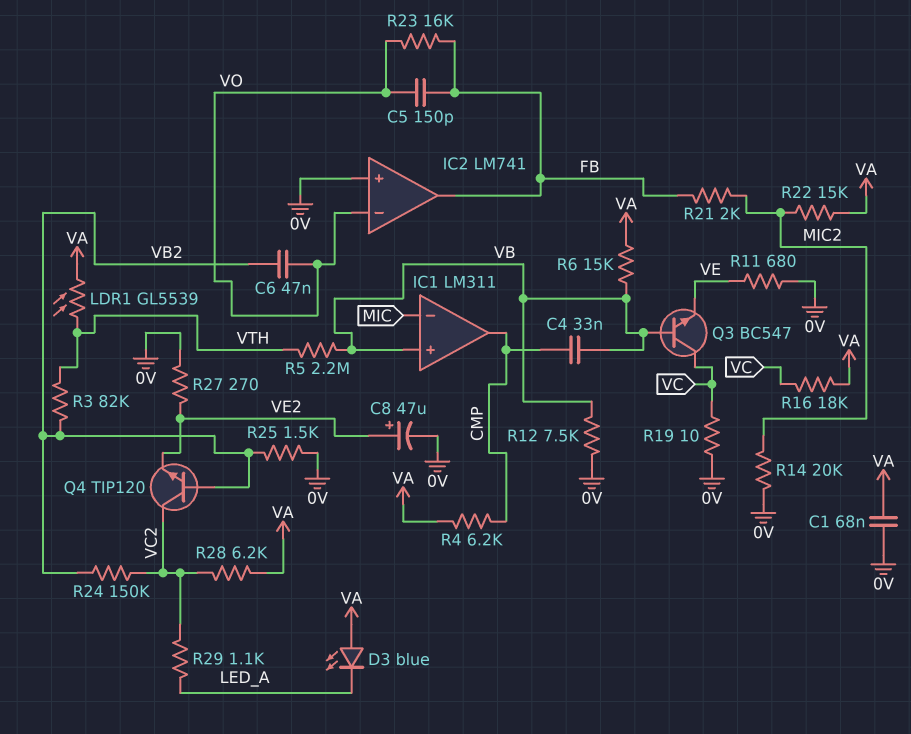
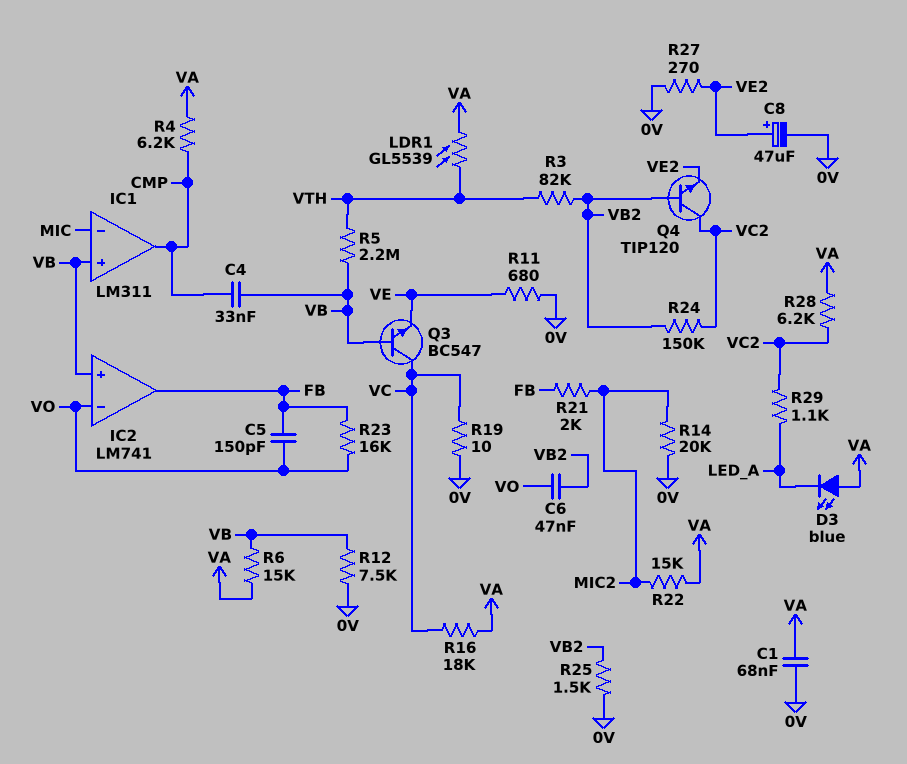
IC2 pin in+: 0V -> VB

